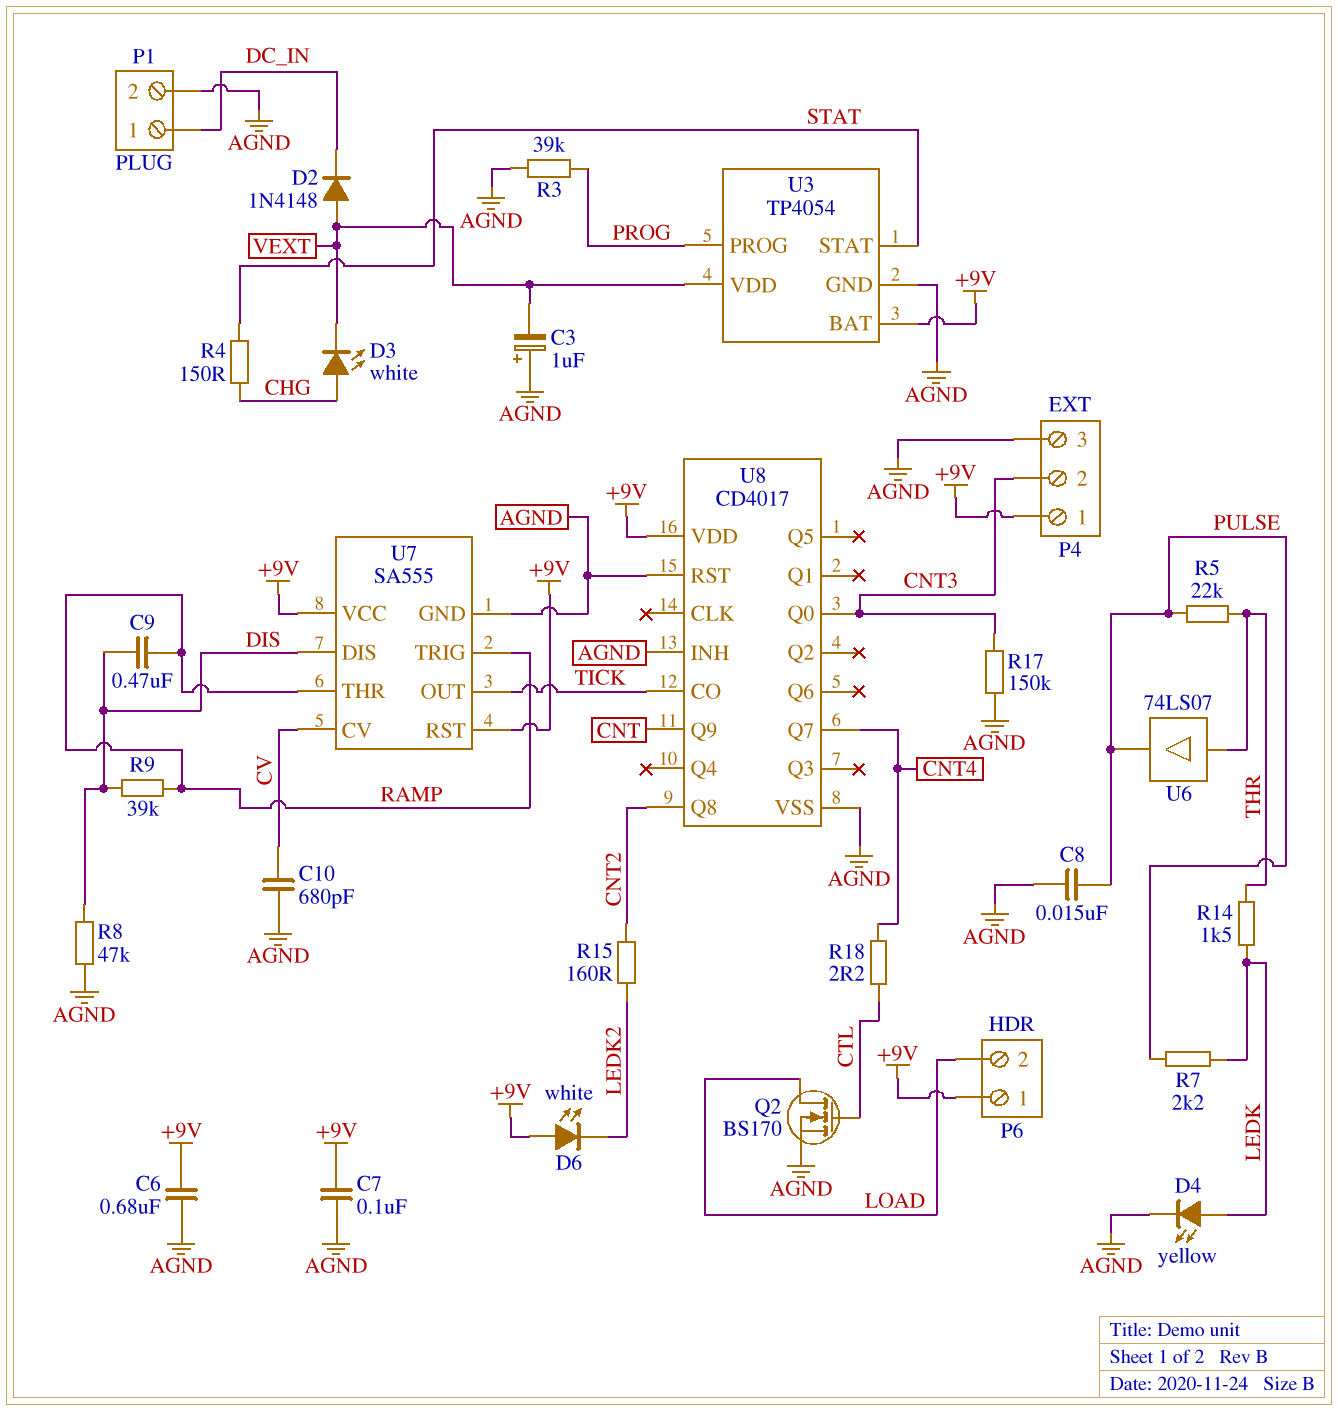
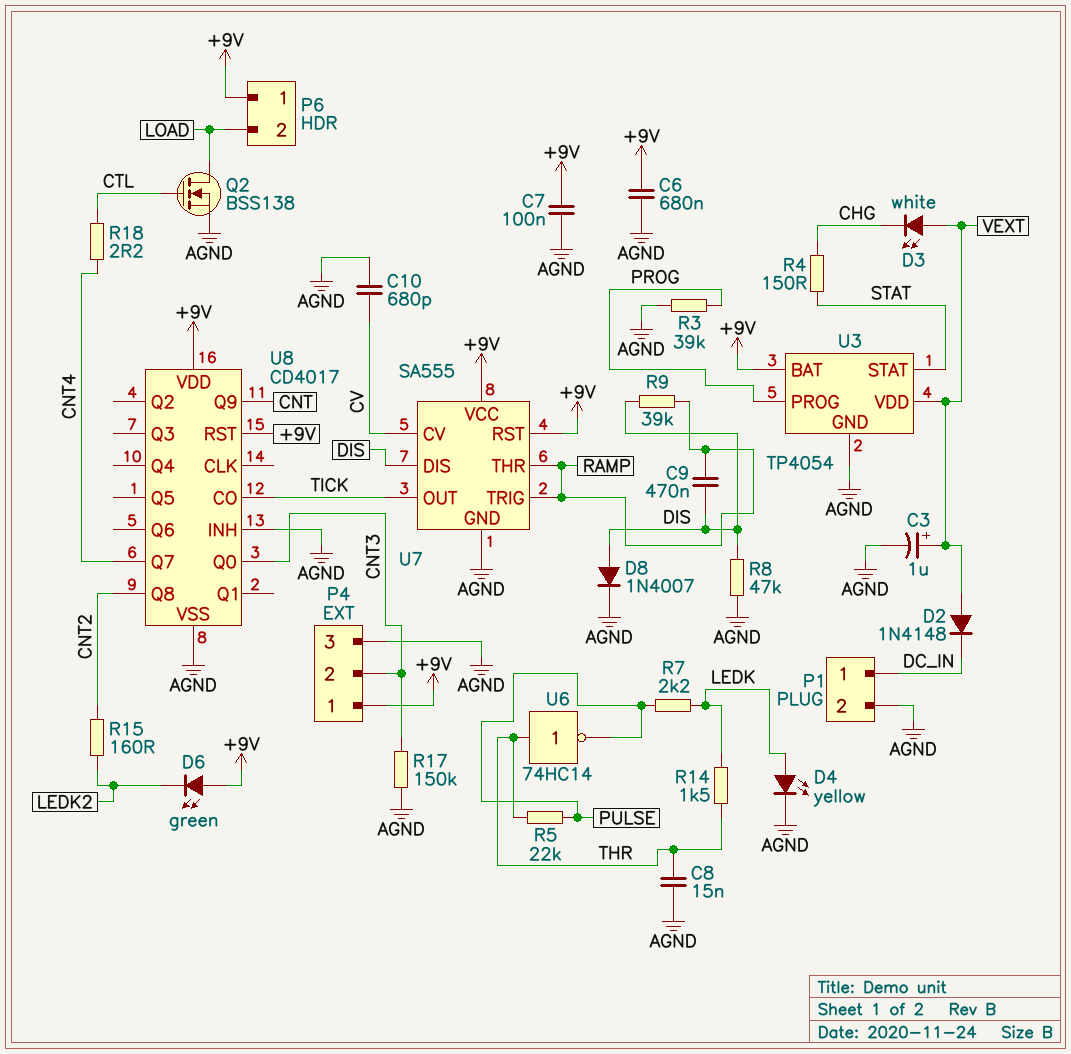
C3: 1uF (plus AGND, minus VEXT) -> 1uF (plus VEXT, minus AGND)
C8: 15nF (AGND, PULSE) -> 15nF (AGND, THR)
D3: LED white (A CHG, K VEXT) -> LED white (A VEXT, K CHG)
D6: LED white (A +9V, K LEDK2) -> LED green (A +9V, K LEDK2)
D8: none -> diode 1N4007 (A DIS, K AGND)
Q2: NMOS BS170 (G CTL, D LOAD, S AGND) -> NMOS BSS138 (G CTL, D LOAD, S AGND)
U6: buffer 74LS07 (in THR, out PULSE) -> NOT 74HC14 (in THR, out PULSE)
U8 pin RST: AGND -> +9V

